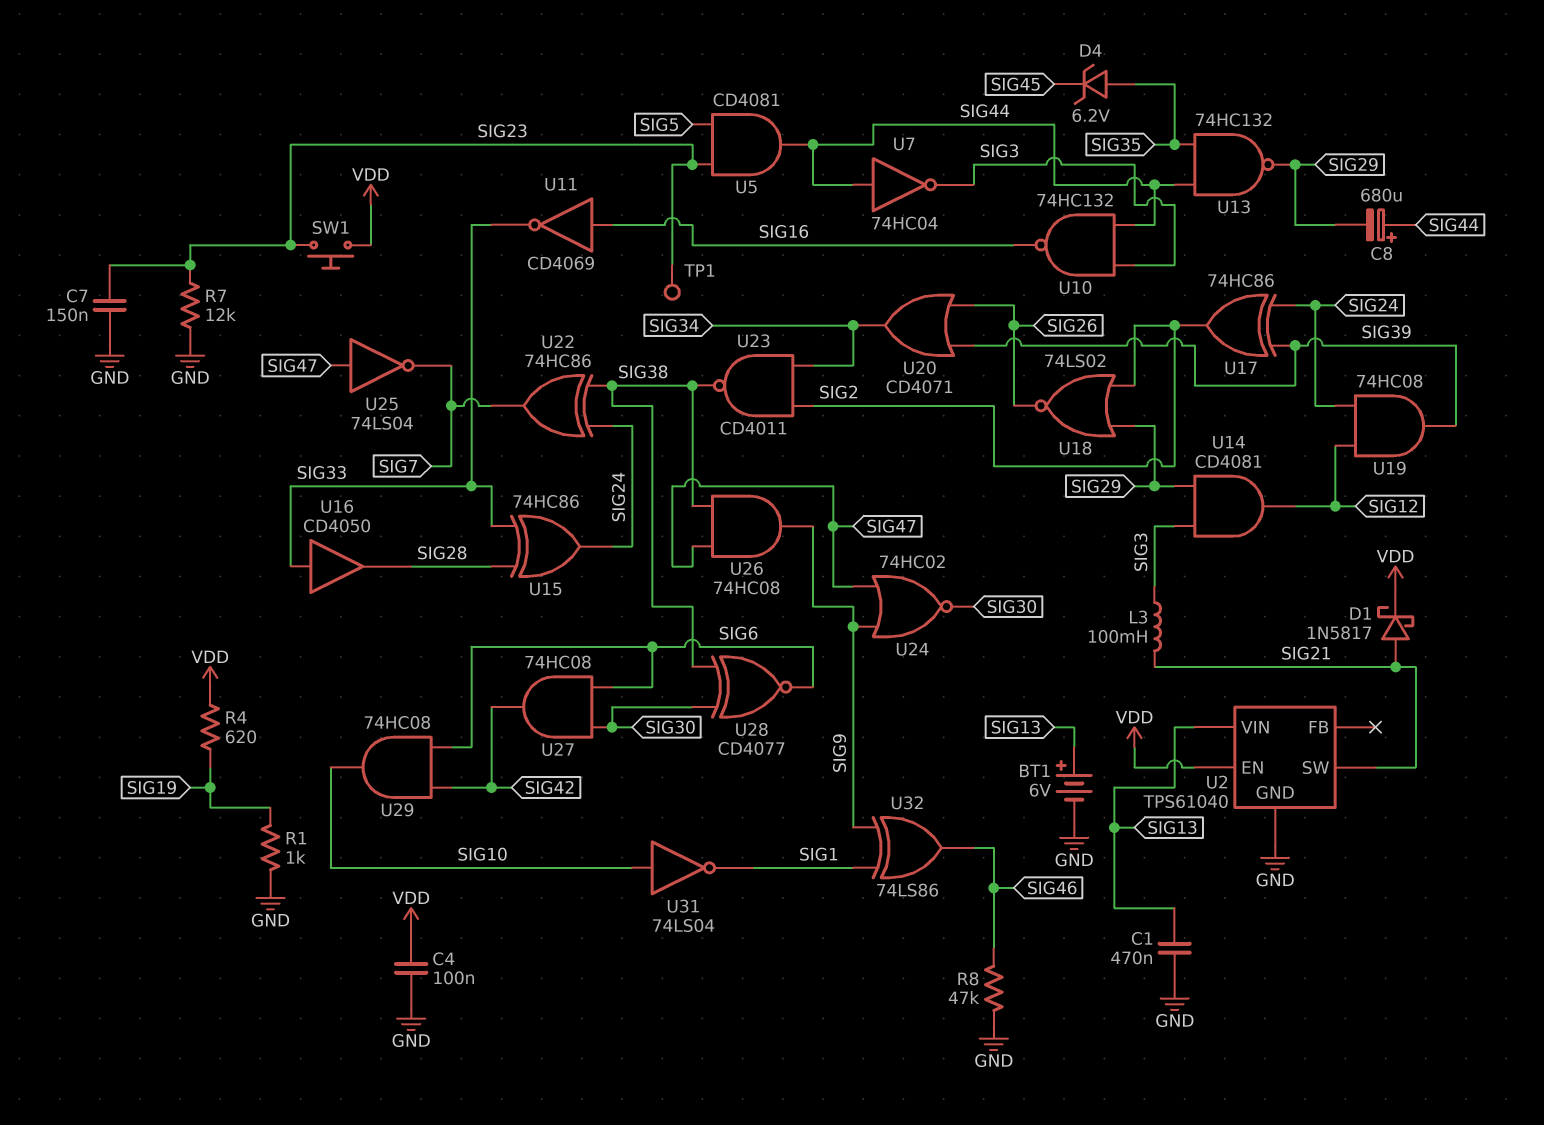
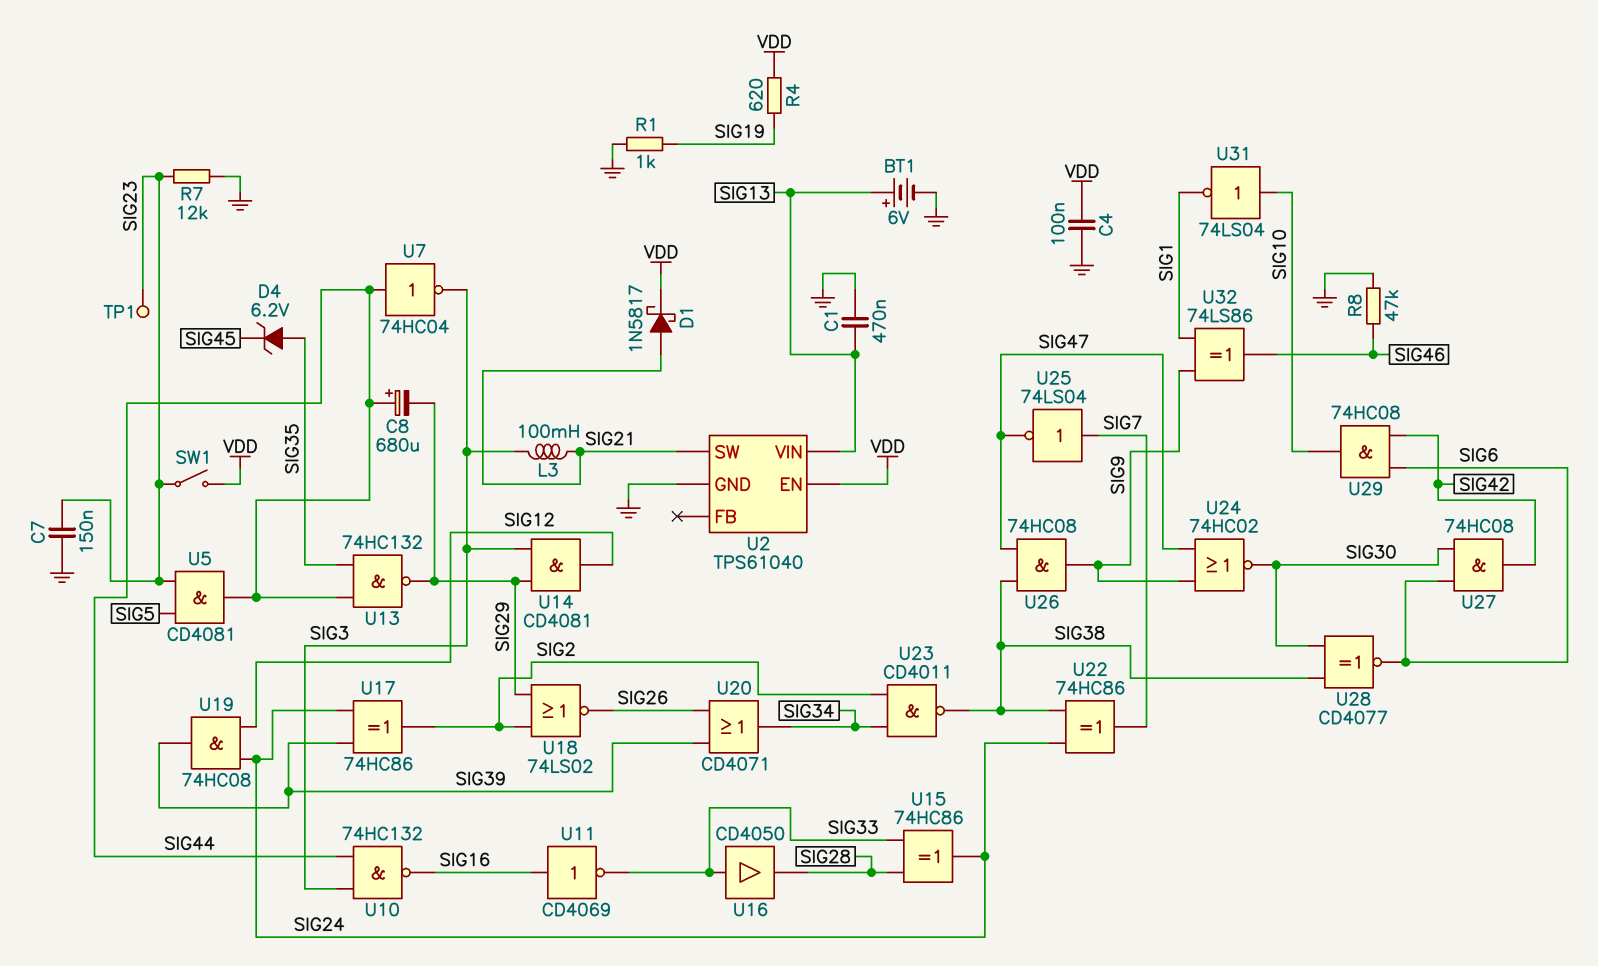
SW1: button (SIG23, VDD) -> switch (SIG23, VDD)
U25: NOT 74LS04 (in SIG47, out SIG7) -> NOT 74LS04 (in SIG7, out SIG47)

